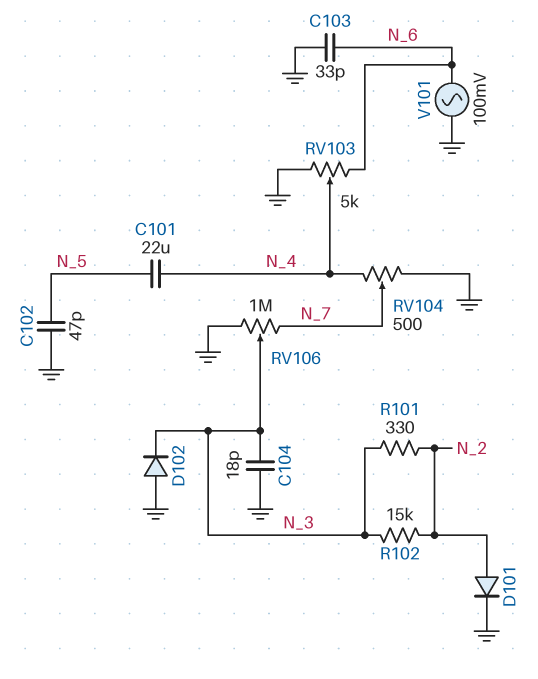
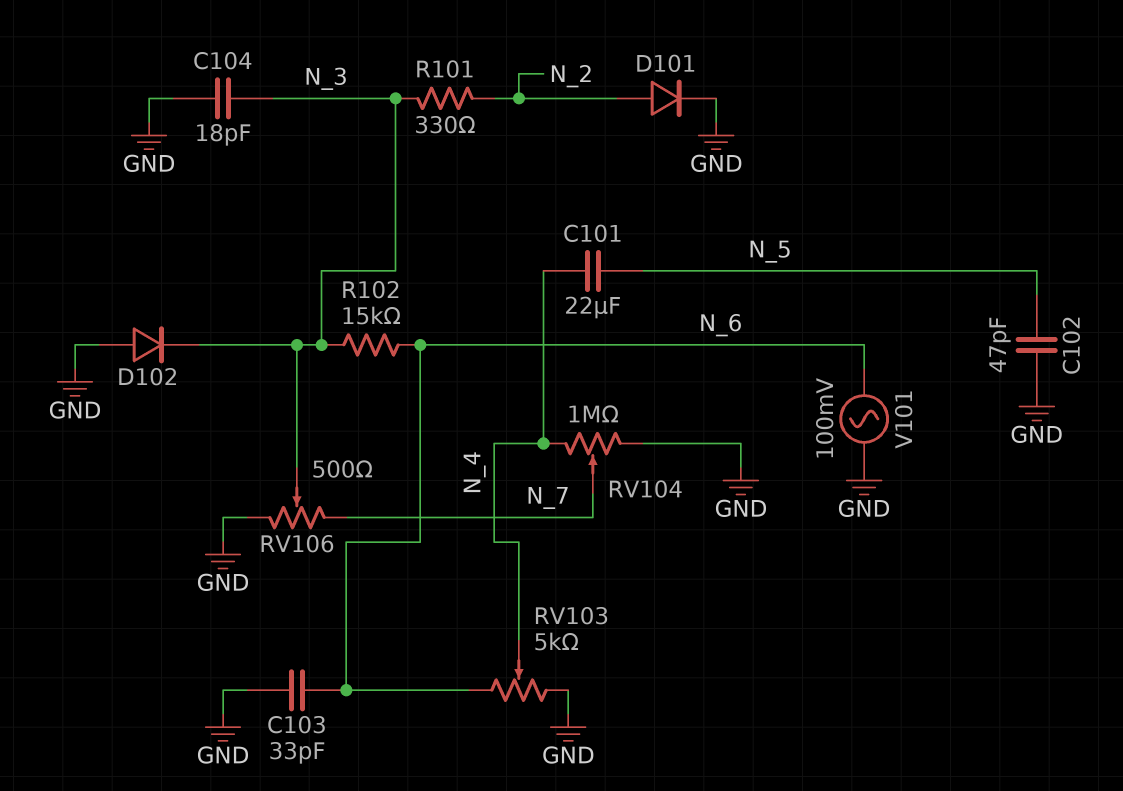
R102: 15k (N_2, N_3) -> 15k (N_3, N_6)
RV104: 500 (GND, N_4, wiper N_7) -> 1M (GND, N_4, wiper N_7)
RV106: 1M (GND, N_7, wiper N_3) -> 500 (GND, N_7, wiper N_3)

